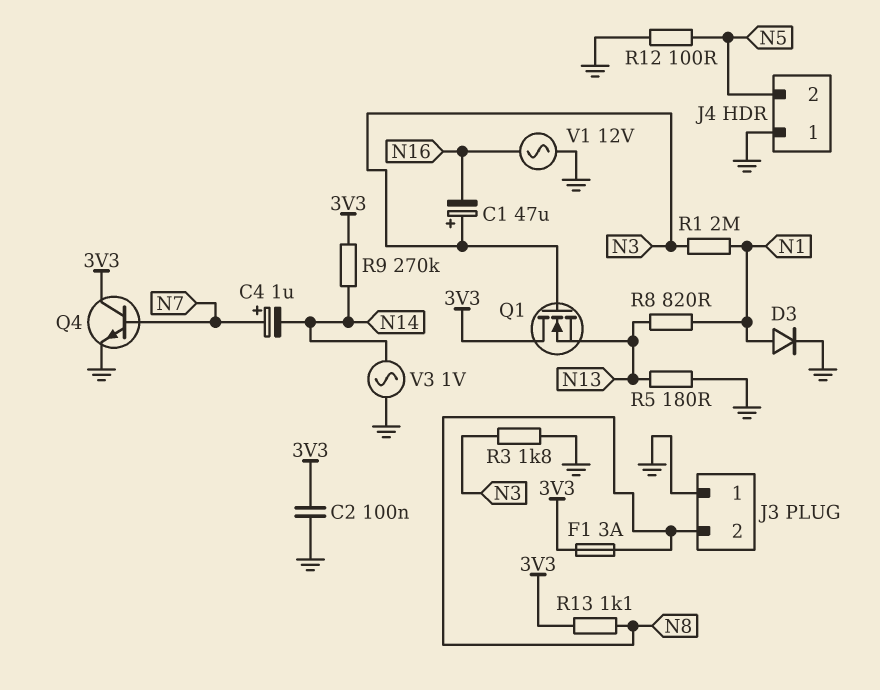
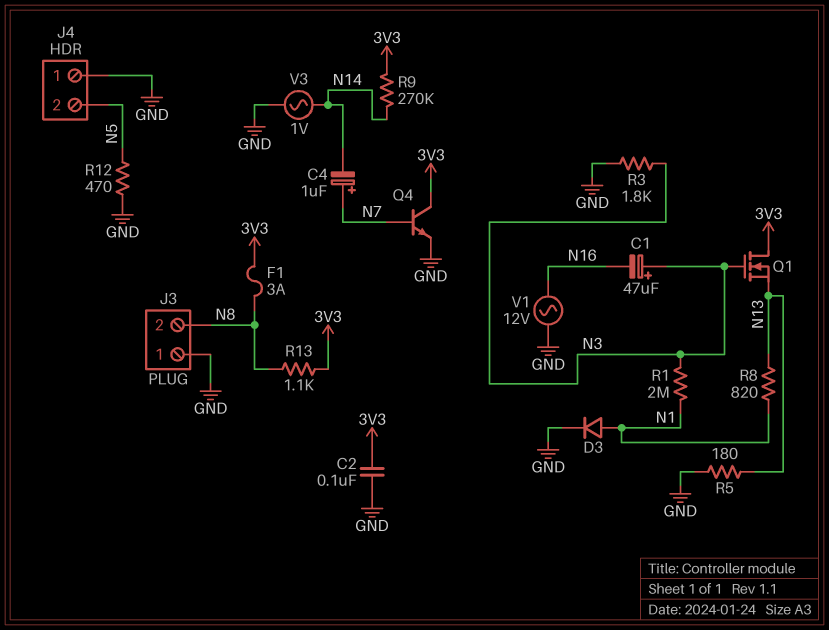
R12: 100 (GND, N5) -> 470 (GND, N5)

